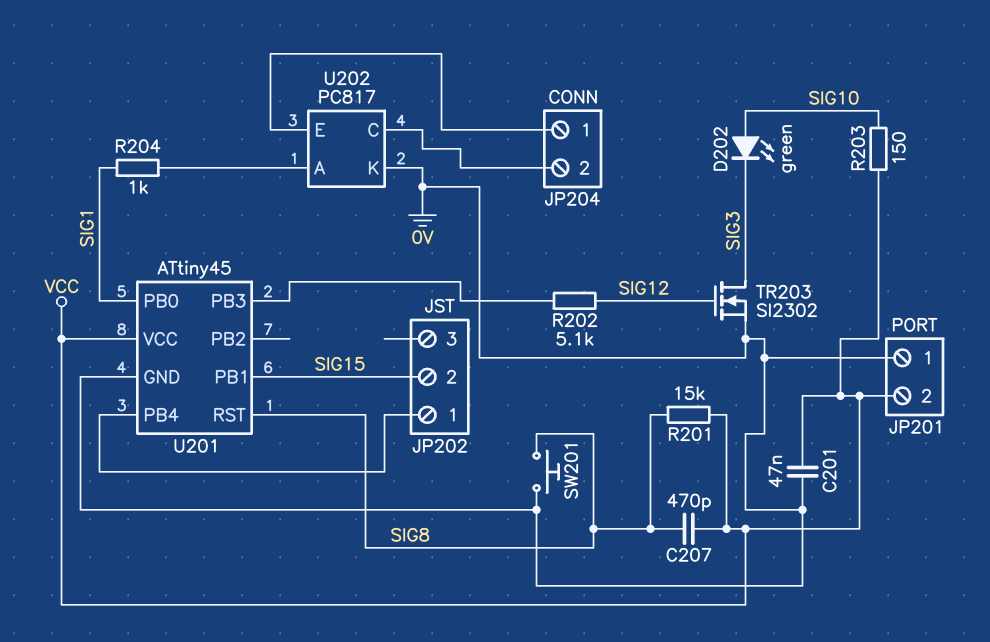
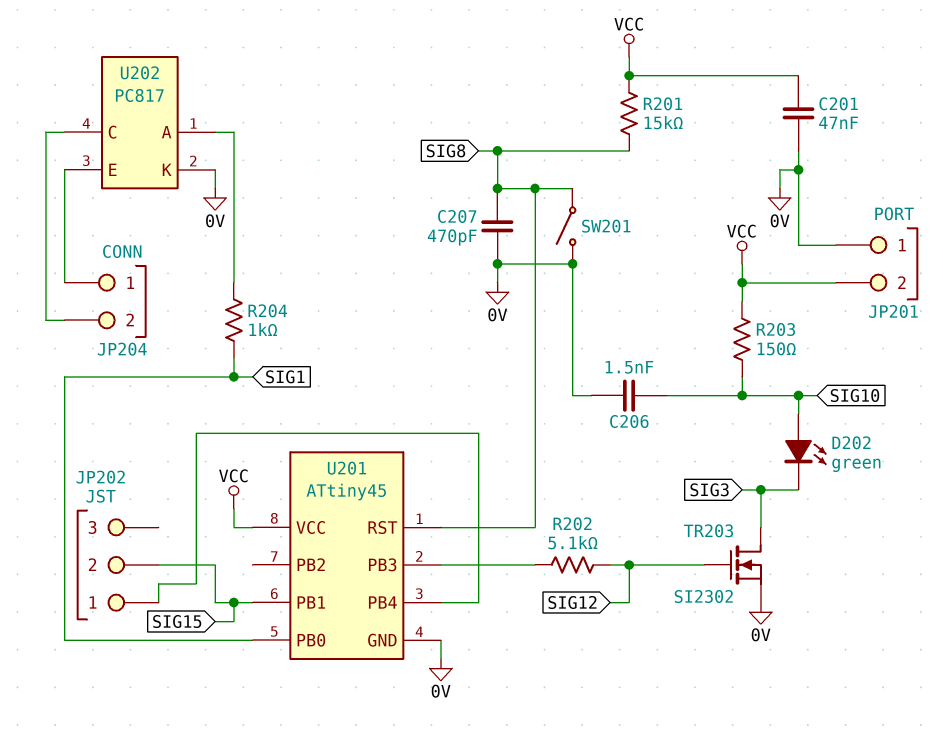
C206: none -> 1.5nF (0V, SIG10)
C207: 470pF (SIG8, VCC) -> 470pF (0V, SIG8)
SW201: button (0V, SIG8) -> switch (0V, SIG8)

